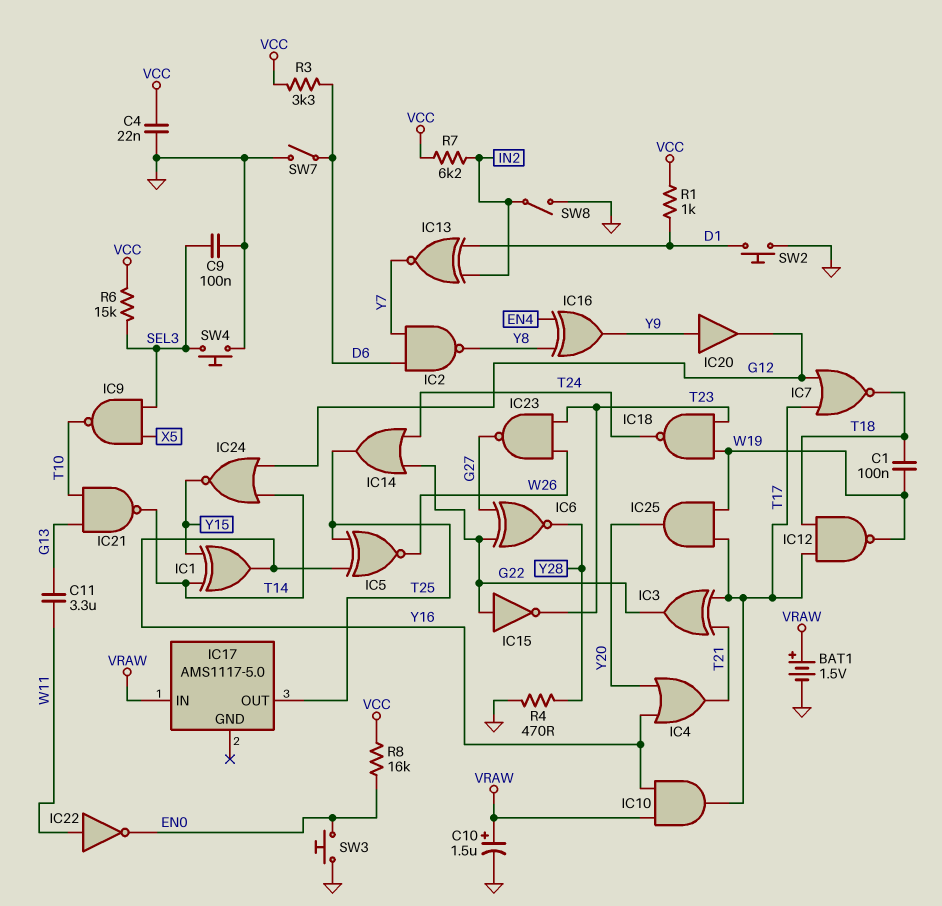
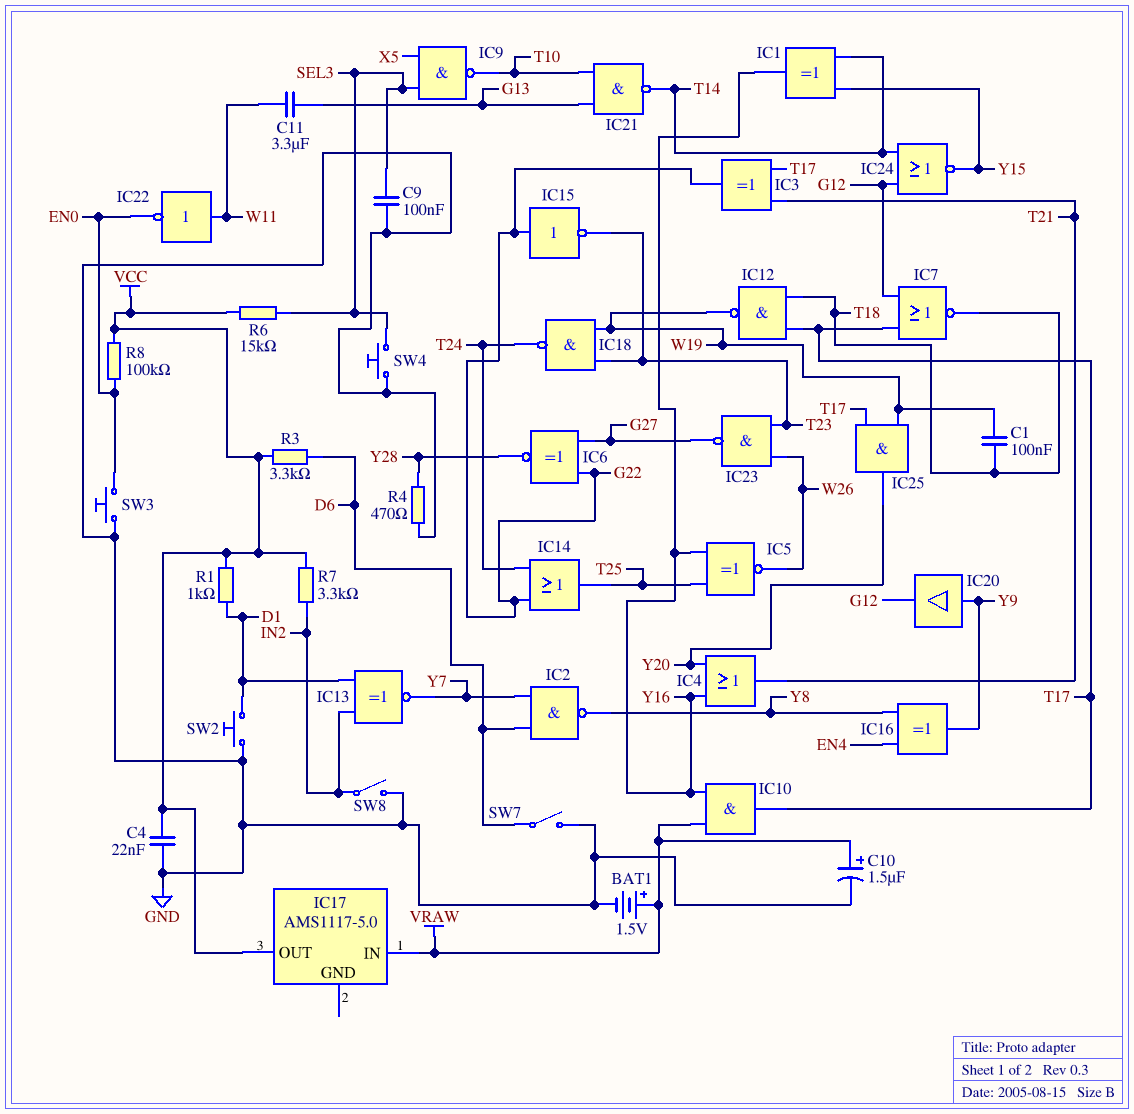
IC17 pin OUT: T25 -> VCC
R7: 6.2k (IN2, VCC) -> 3.3k (IN2, VCC)
R8: 16k (EN0, VCC) -> 100k (EN0, VCC)

